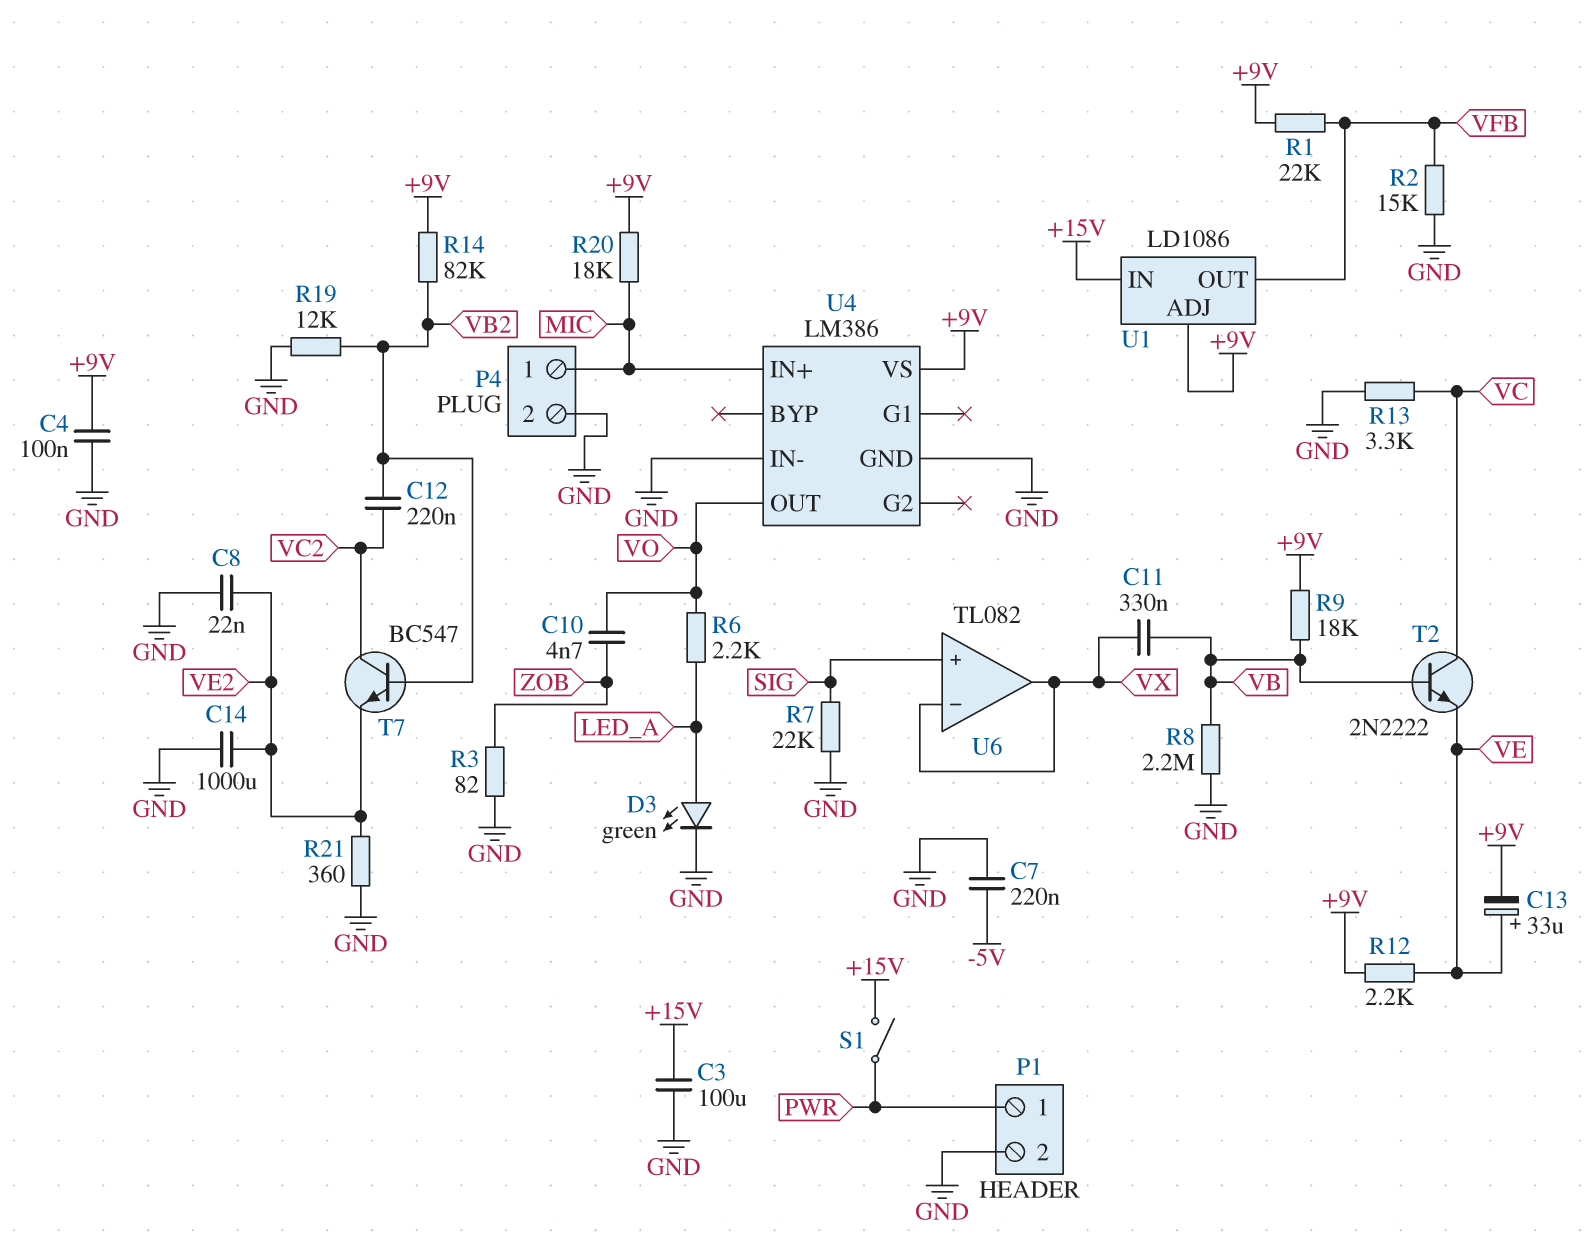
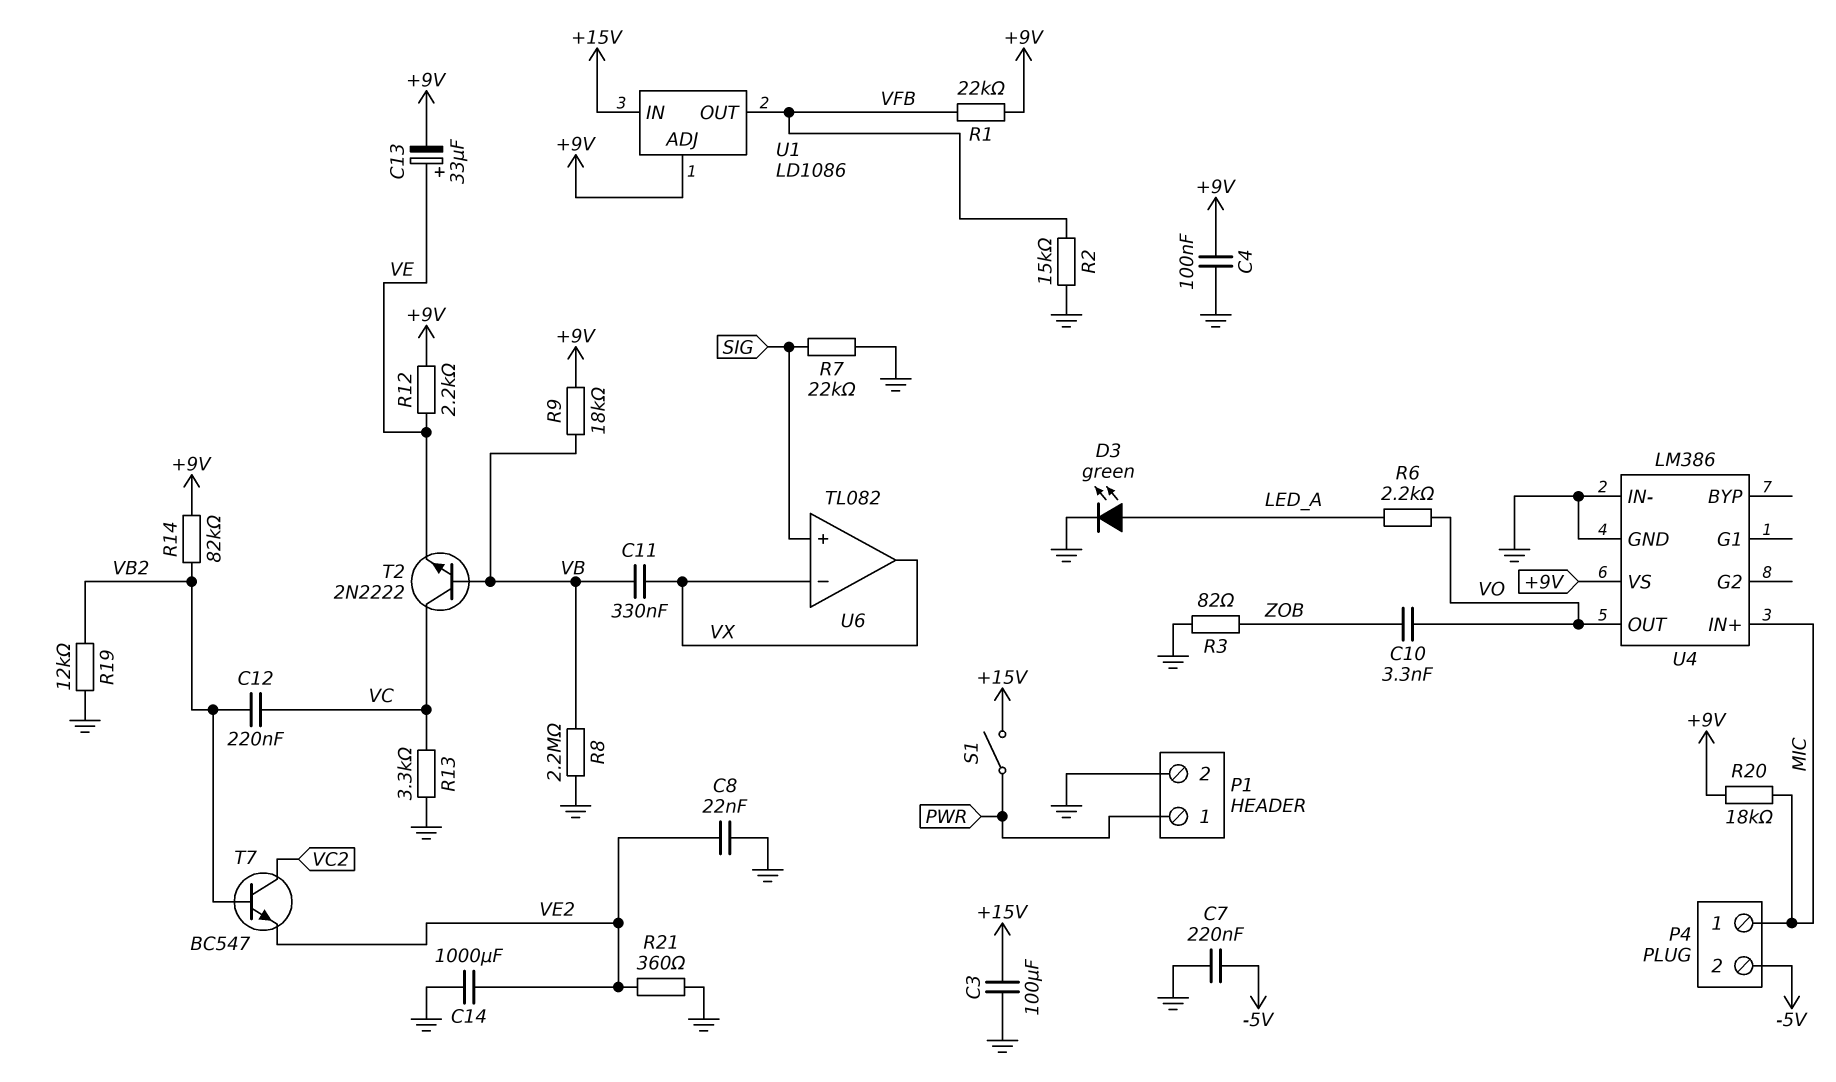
C10: 4.7nF (VO, ZOB) -> 3.3nF (VO, ZOB)
C12: 220nF (VB2, VC2) -> 220nF (VB2, VC)
P4 pin 2: GND -> -5V

